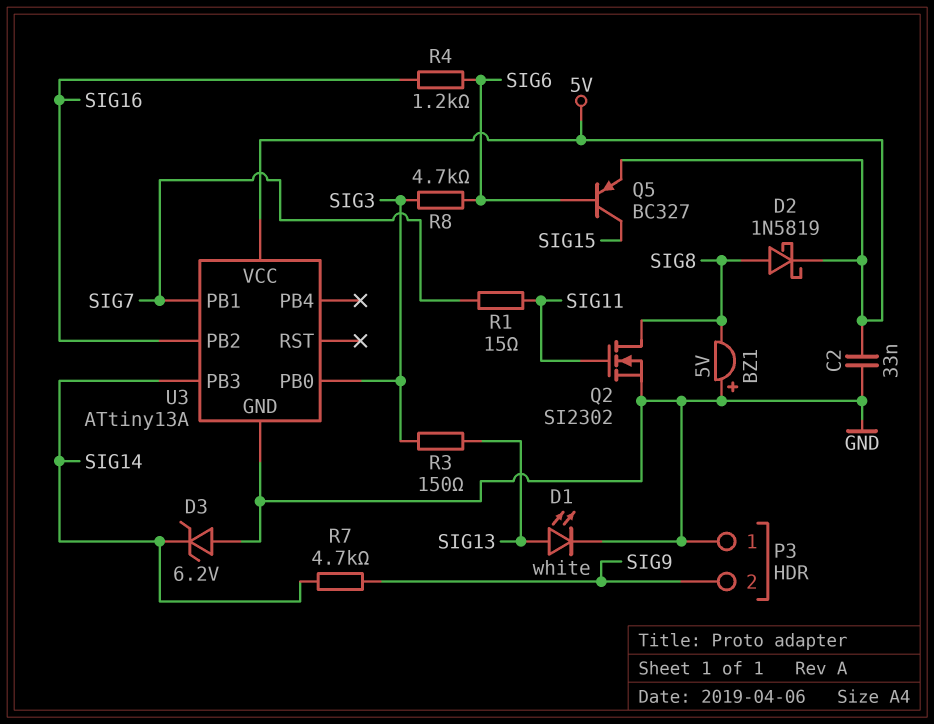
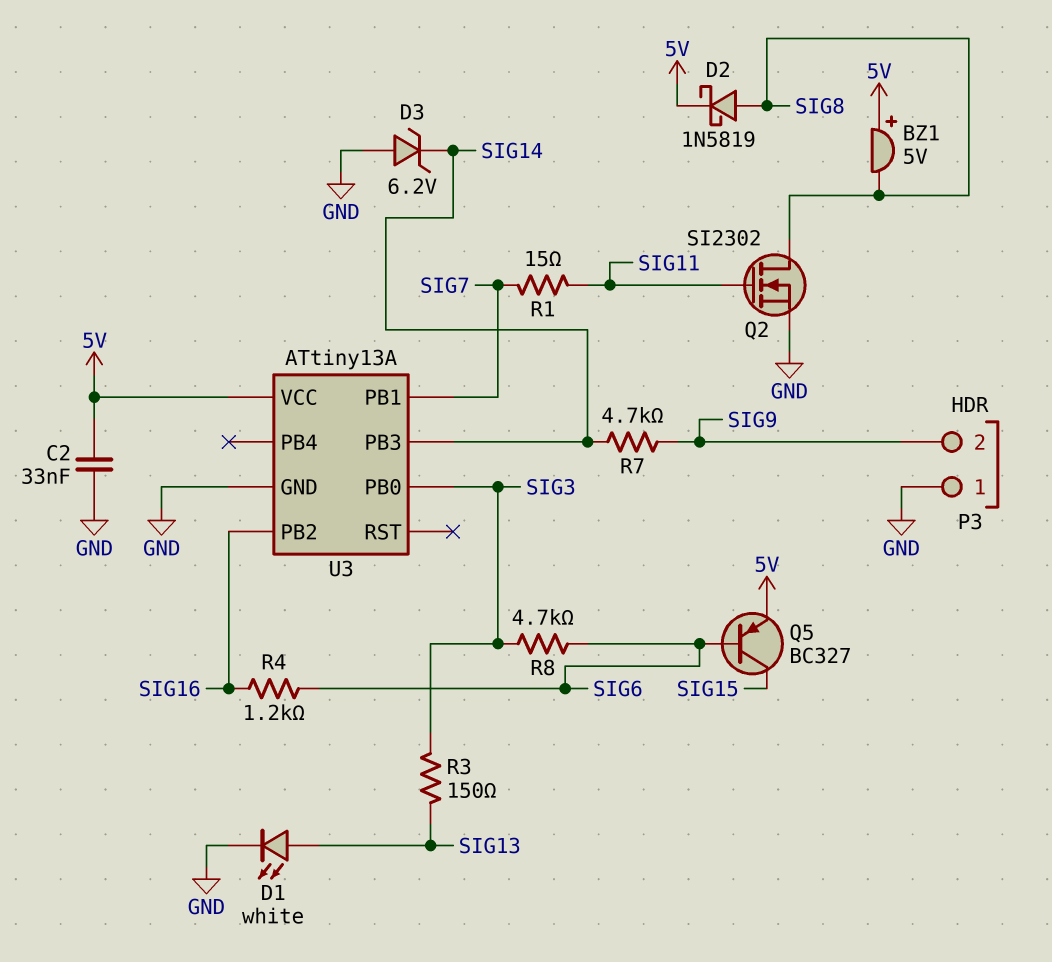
BZ1: buzzer 5V (plus GND, minus SIG8) -> buzzer 5V (plus 5V, minus SIG8)

